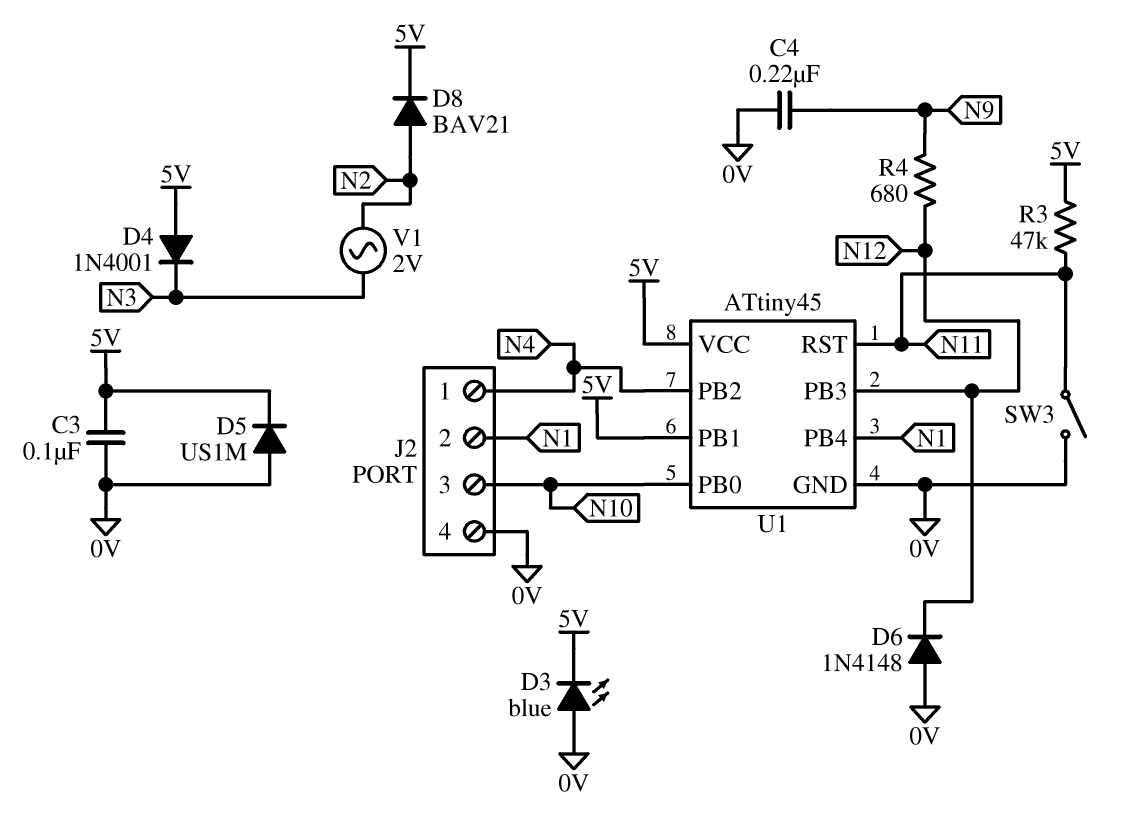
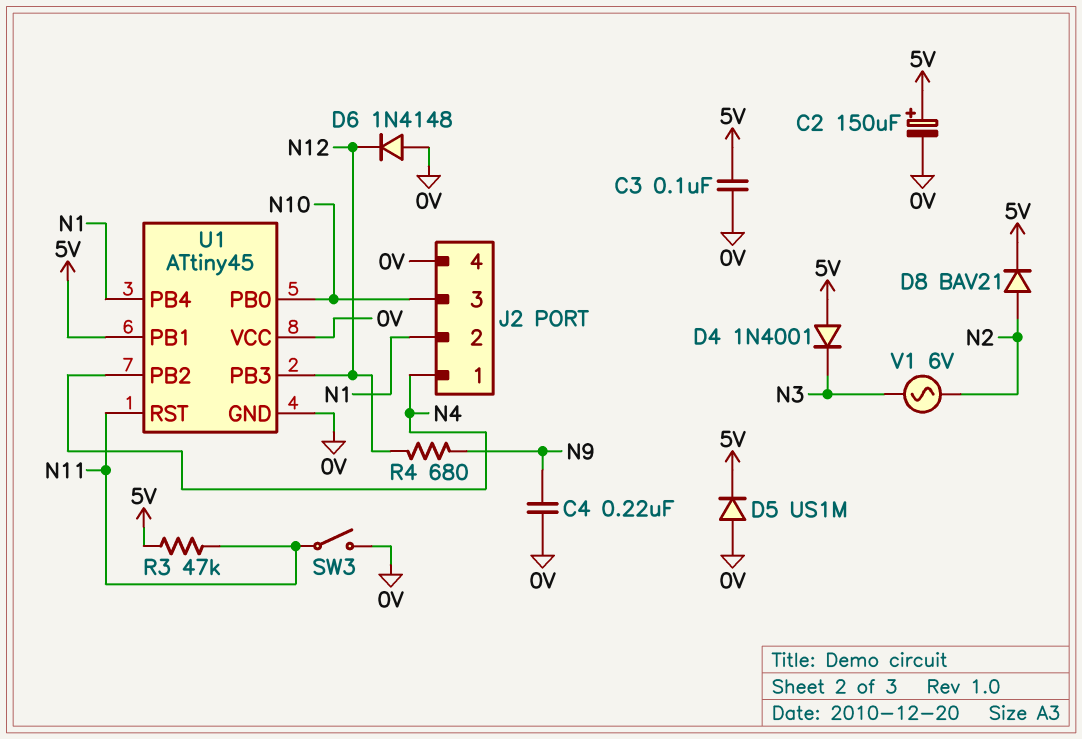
C2: none -> 150uF (plus 5V, minus 0V)
D3: LED blue (A 0V, K 5V) -> none
U1 pin VCC: 5V -> 0V
V1: AC 2V (N2, N3) -> AC 6V (N2, N3)

